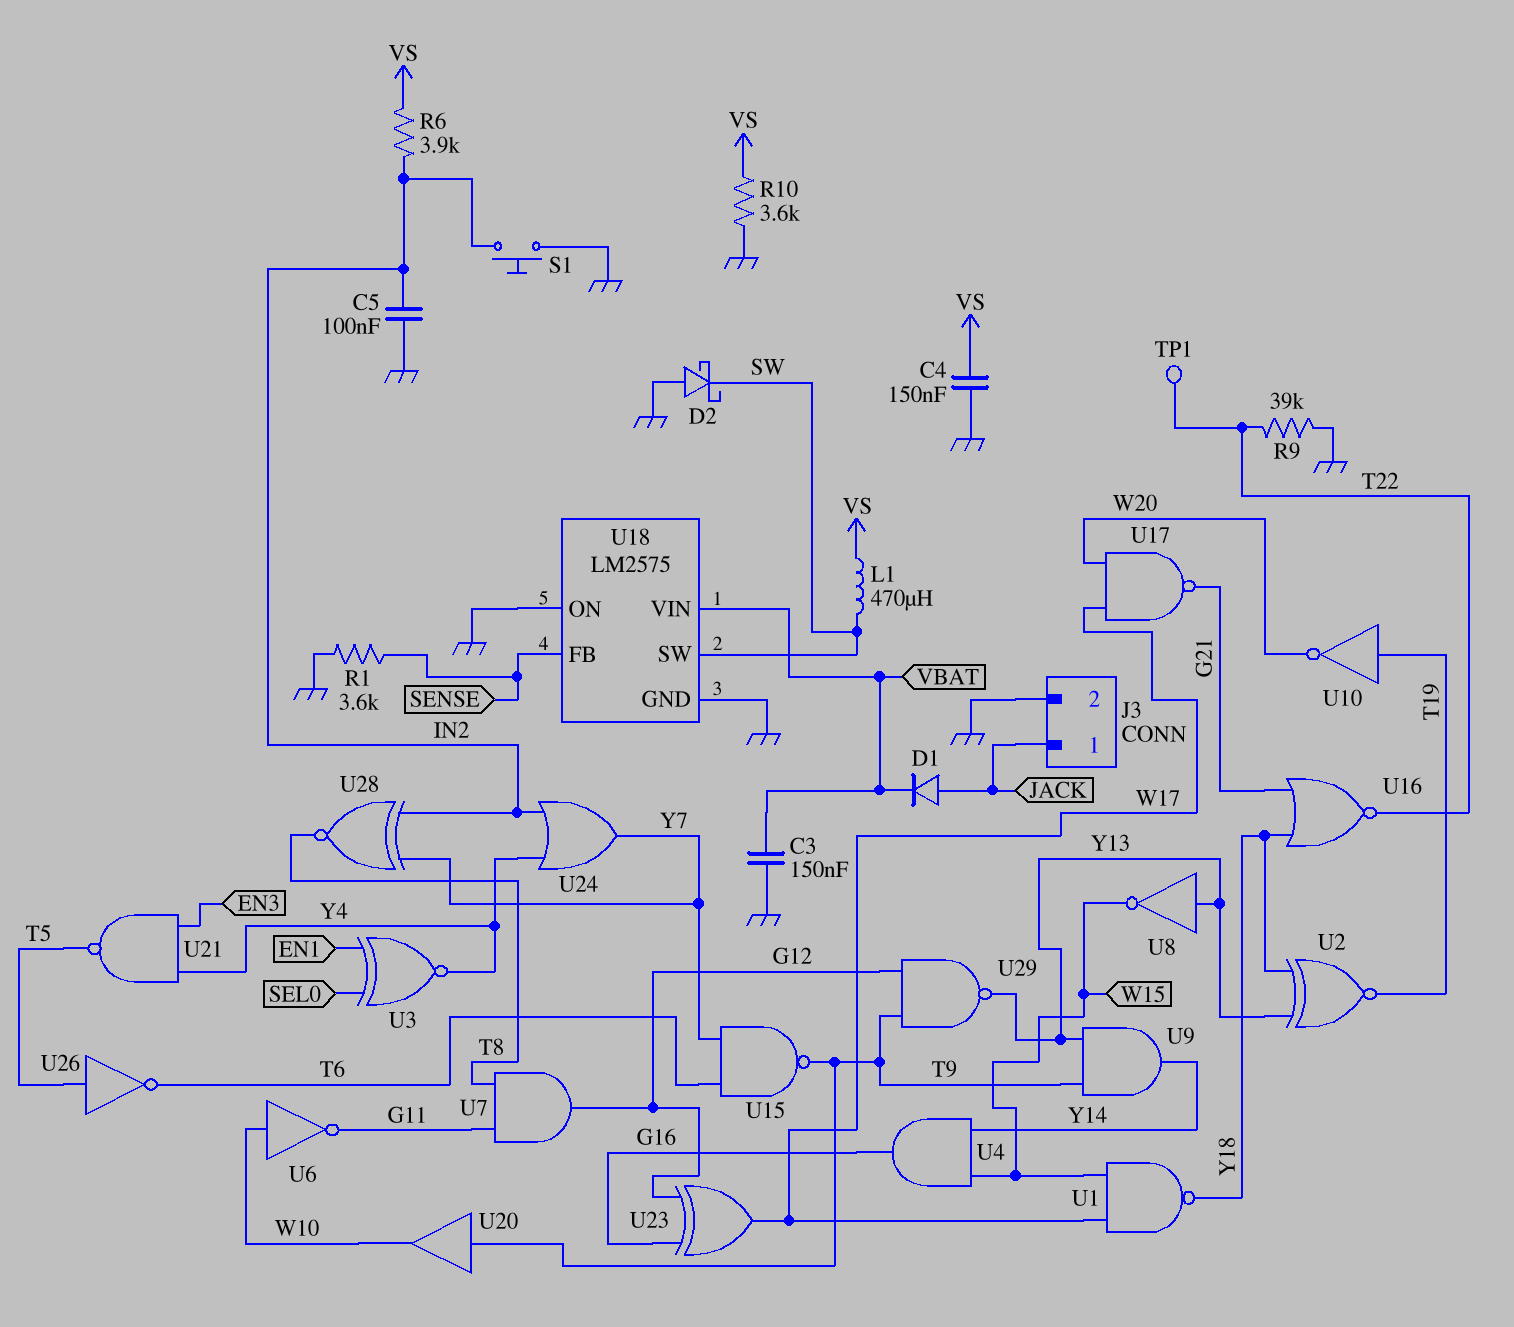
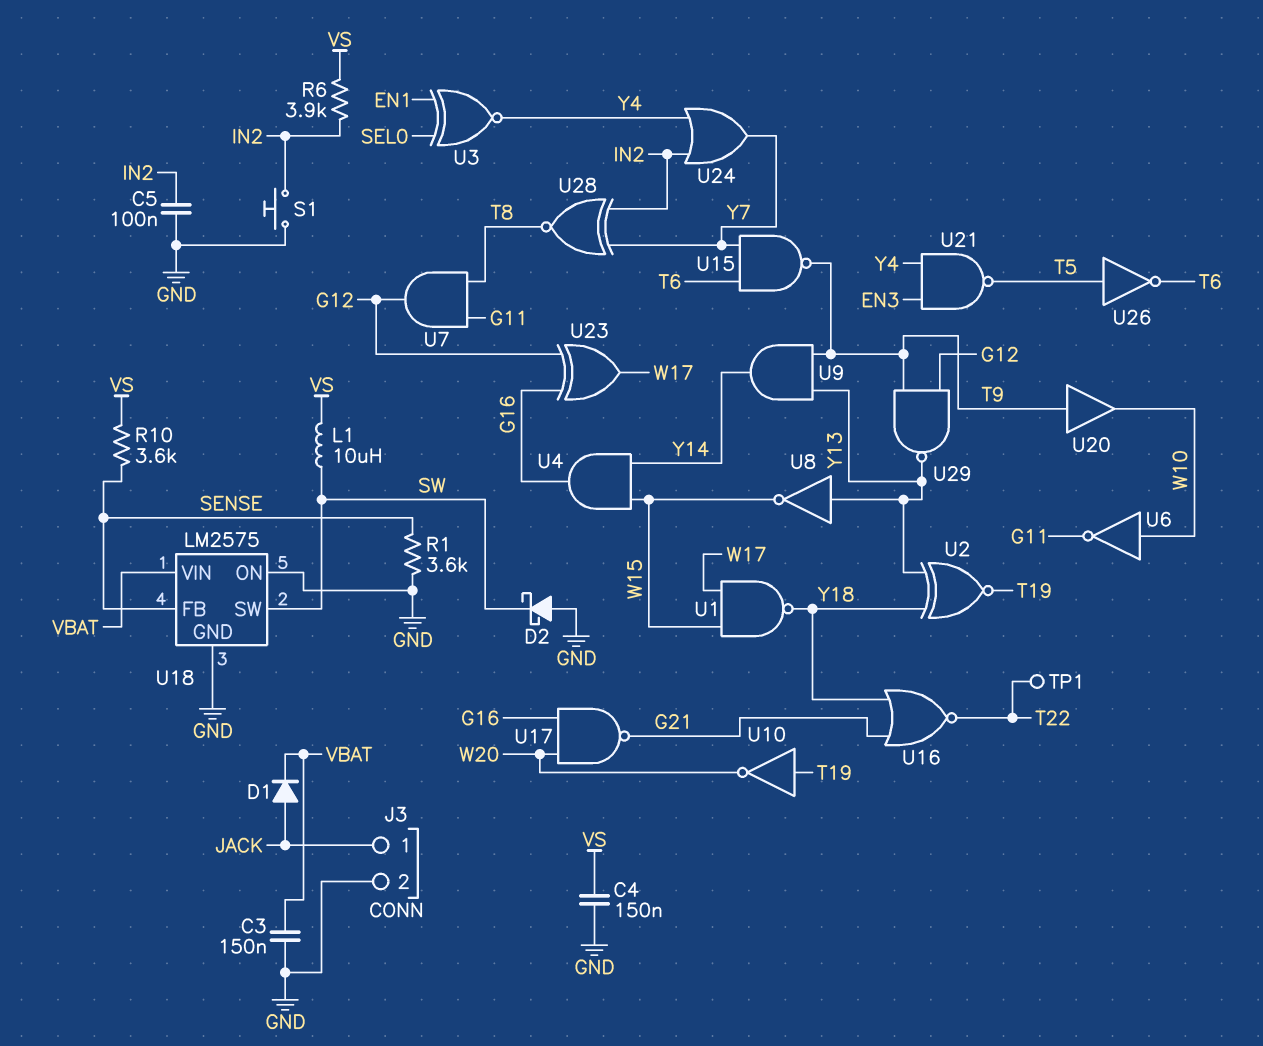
L1: 470uH (SW, VS) -> 10uH (SW, VS)
R9: 39k (GND, T22) -> none
R10: 3.6k (GND, VS) -> 3.6k (SENSE, VS)
U17: NAND (in W17, in W20, out G21) -> NAND (in G16, in W20, out G21)

